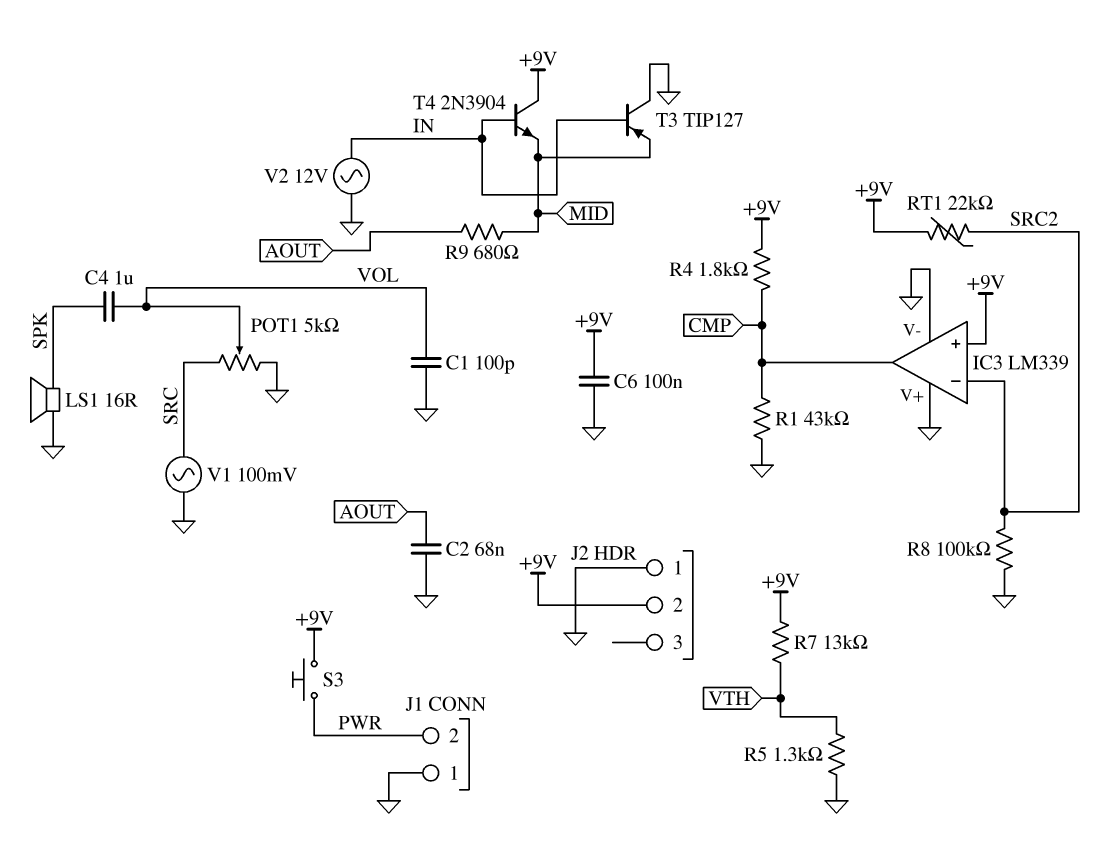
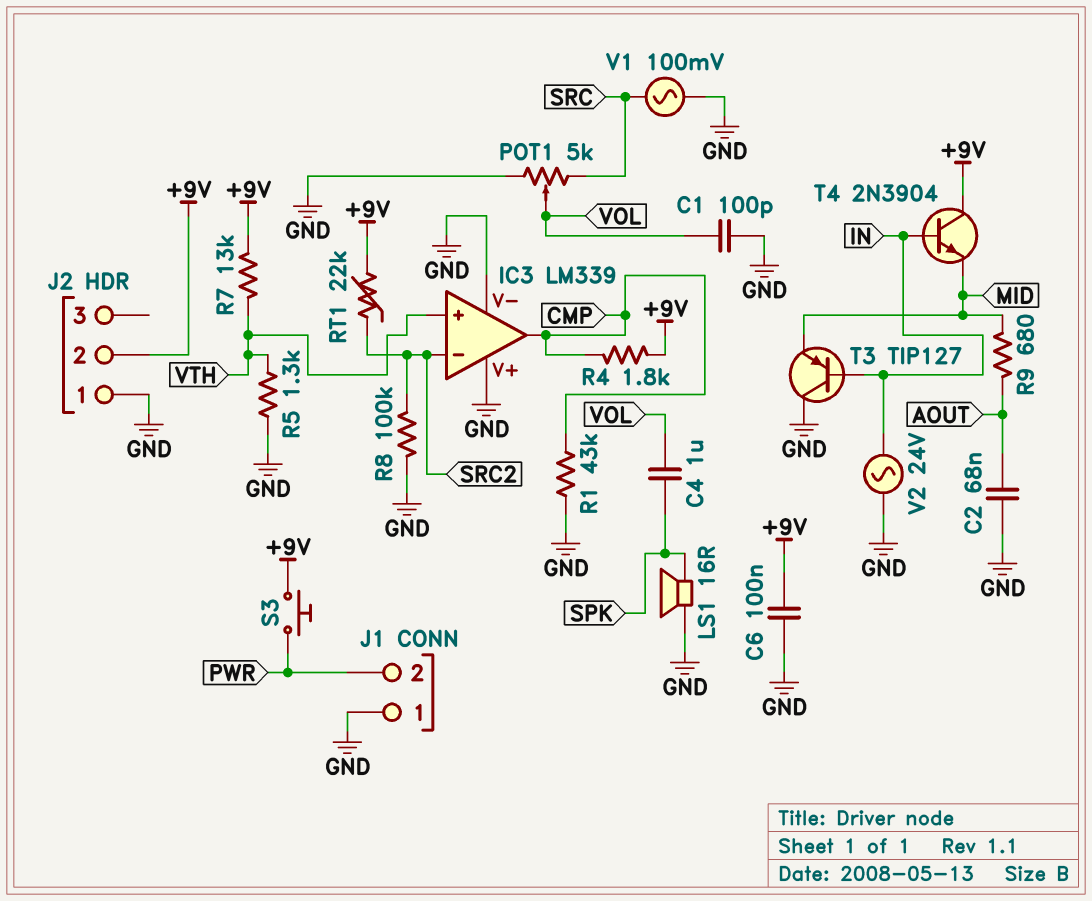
IC3 pin in+: +9V -> VTH
V2: AC 12V (GND, IN) -> AC 24V (GND, IN)

